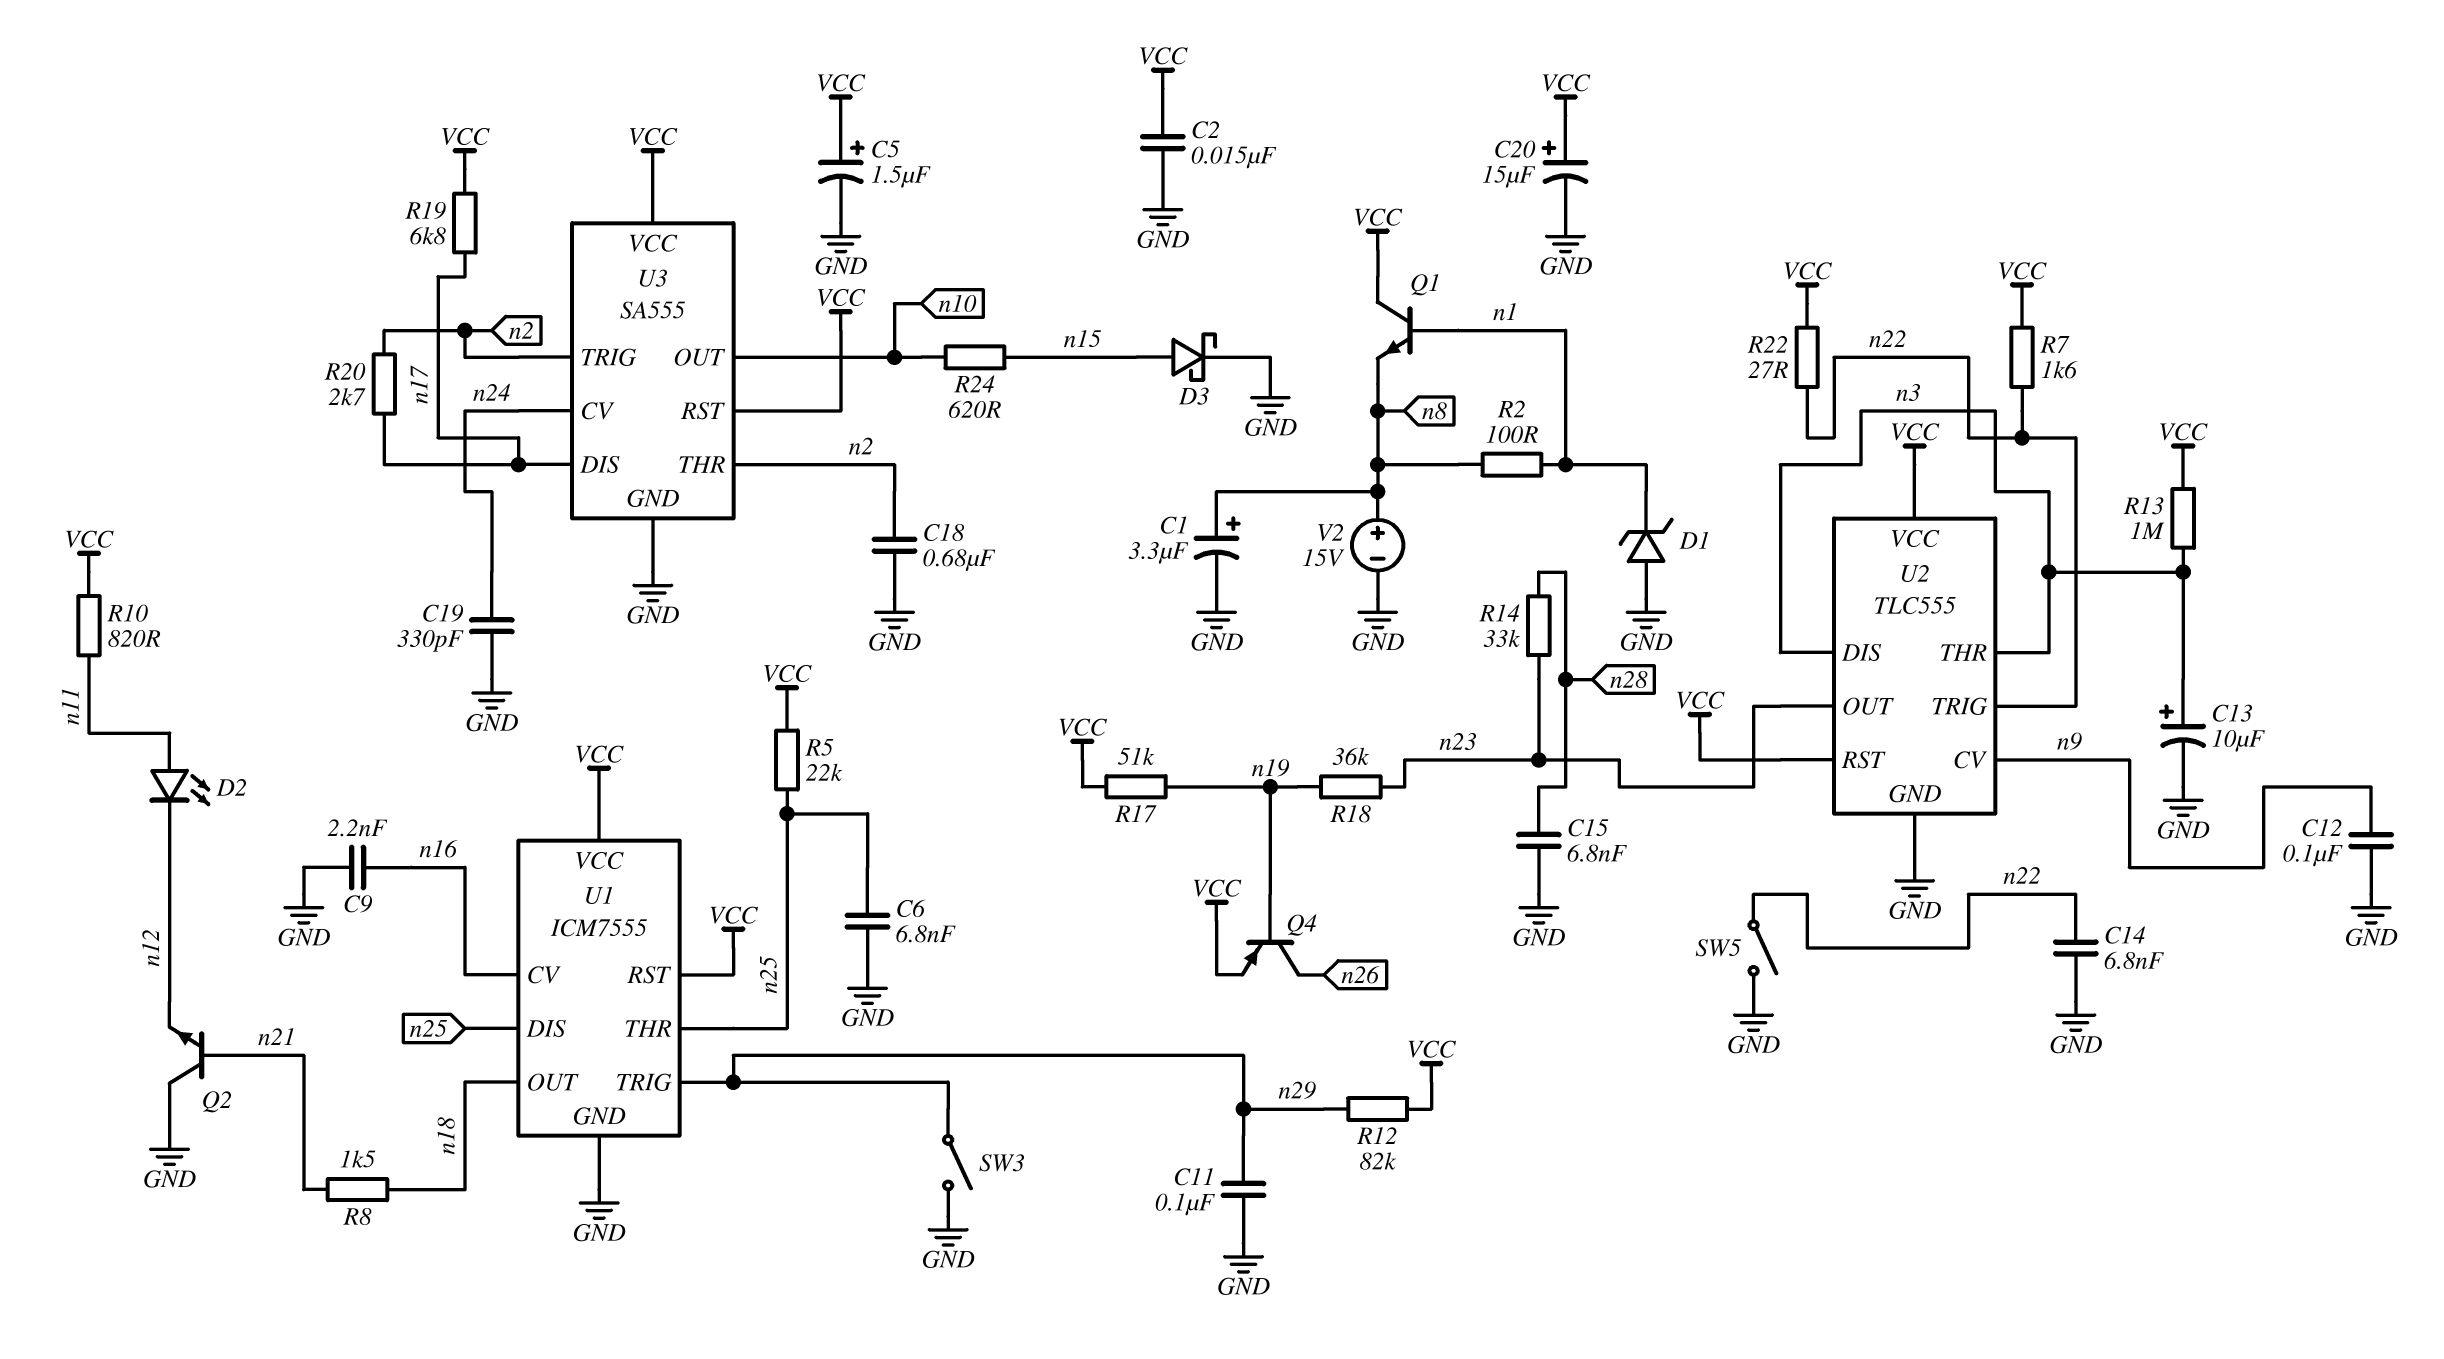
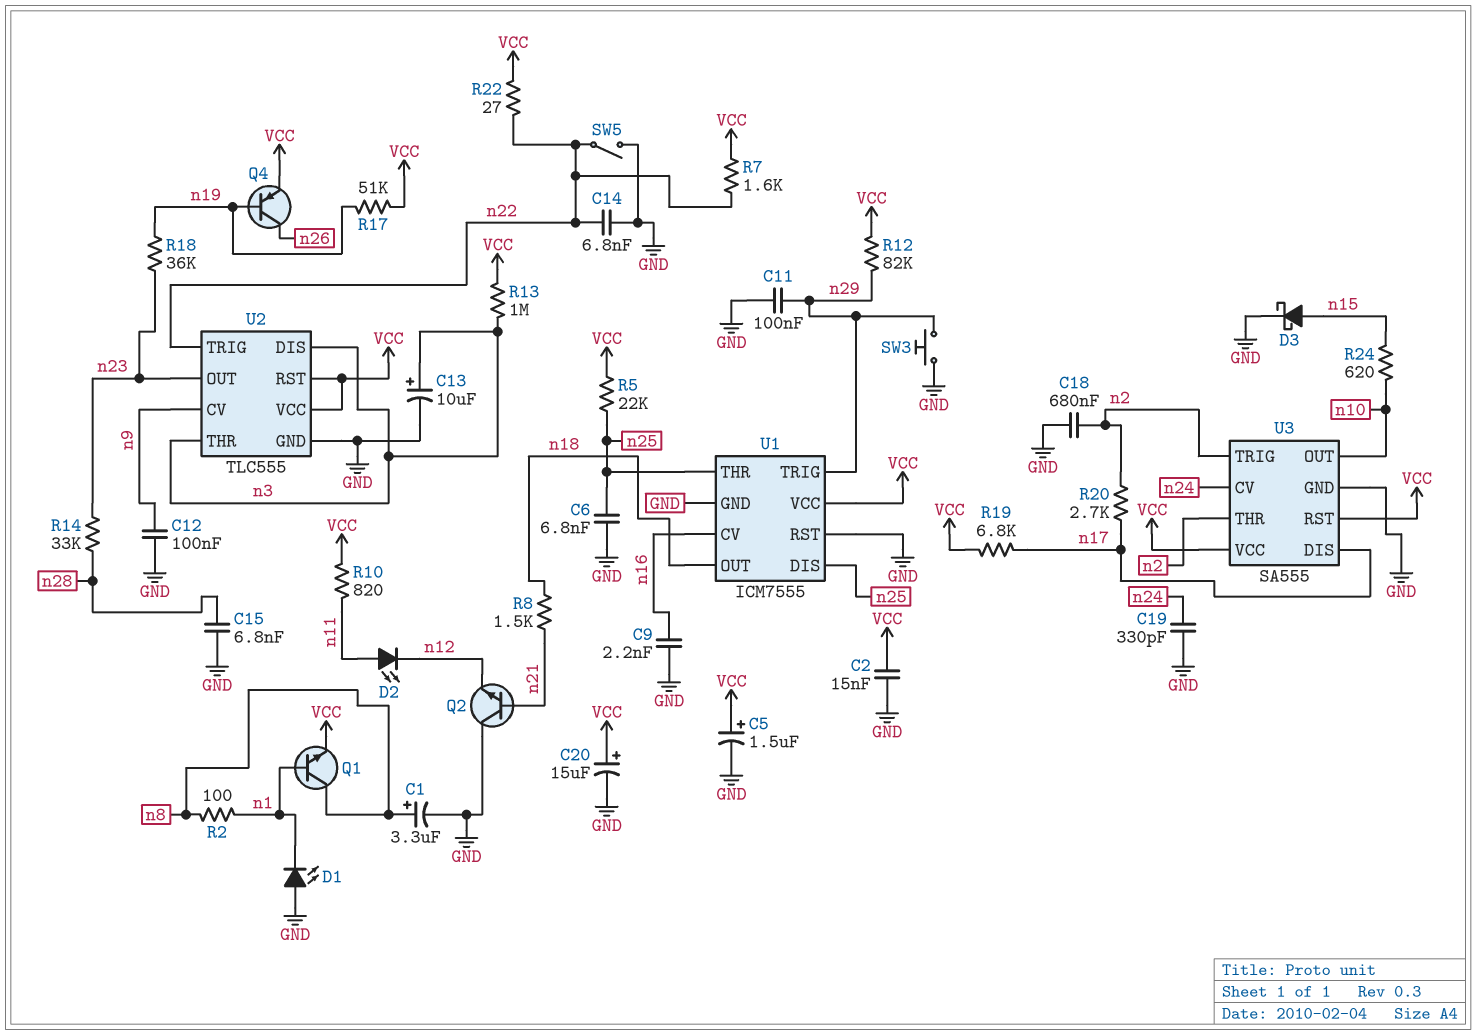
D1: zener (A GND, K n1) -> LED (A GND, K n1)
Q1: NPN (B n1, C VCC, E n8) -> NPN (B n1, C n8, E VCC)
SW3: switch (GND, n29) -> button (GND, n29)
U1 pin RST: VCC -> GND
V2: 15V (plus n8, minus GND) -> none

